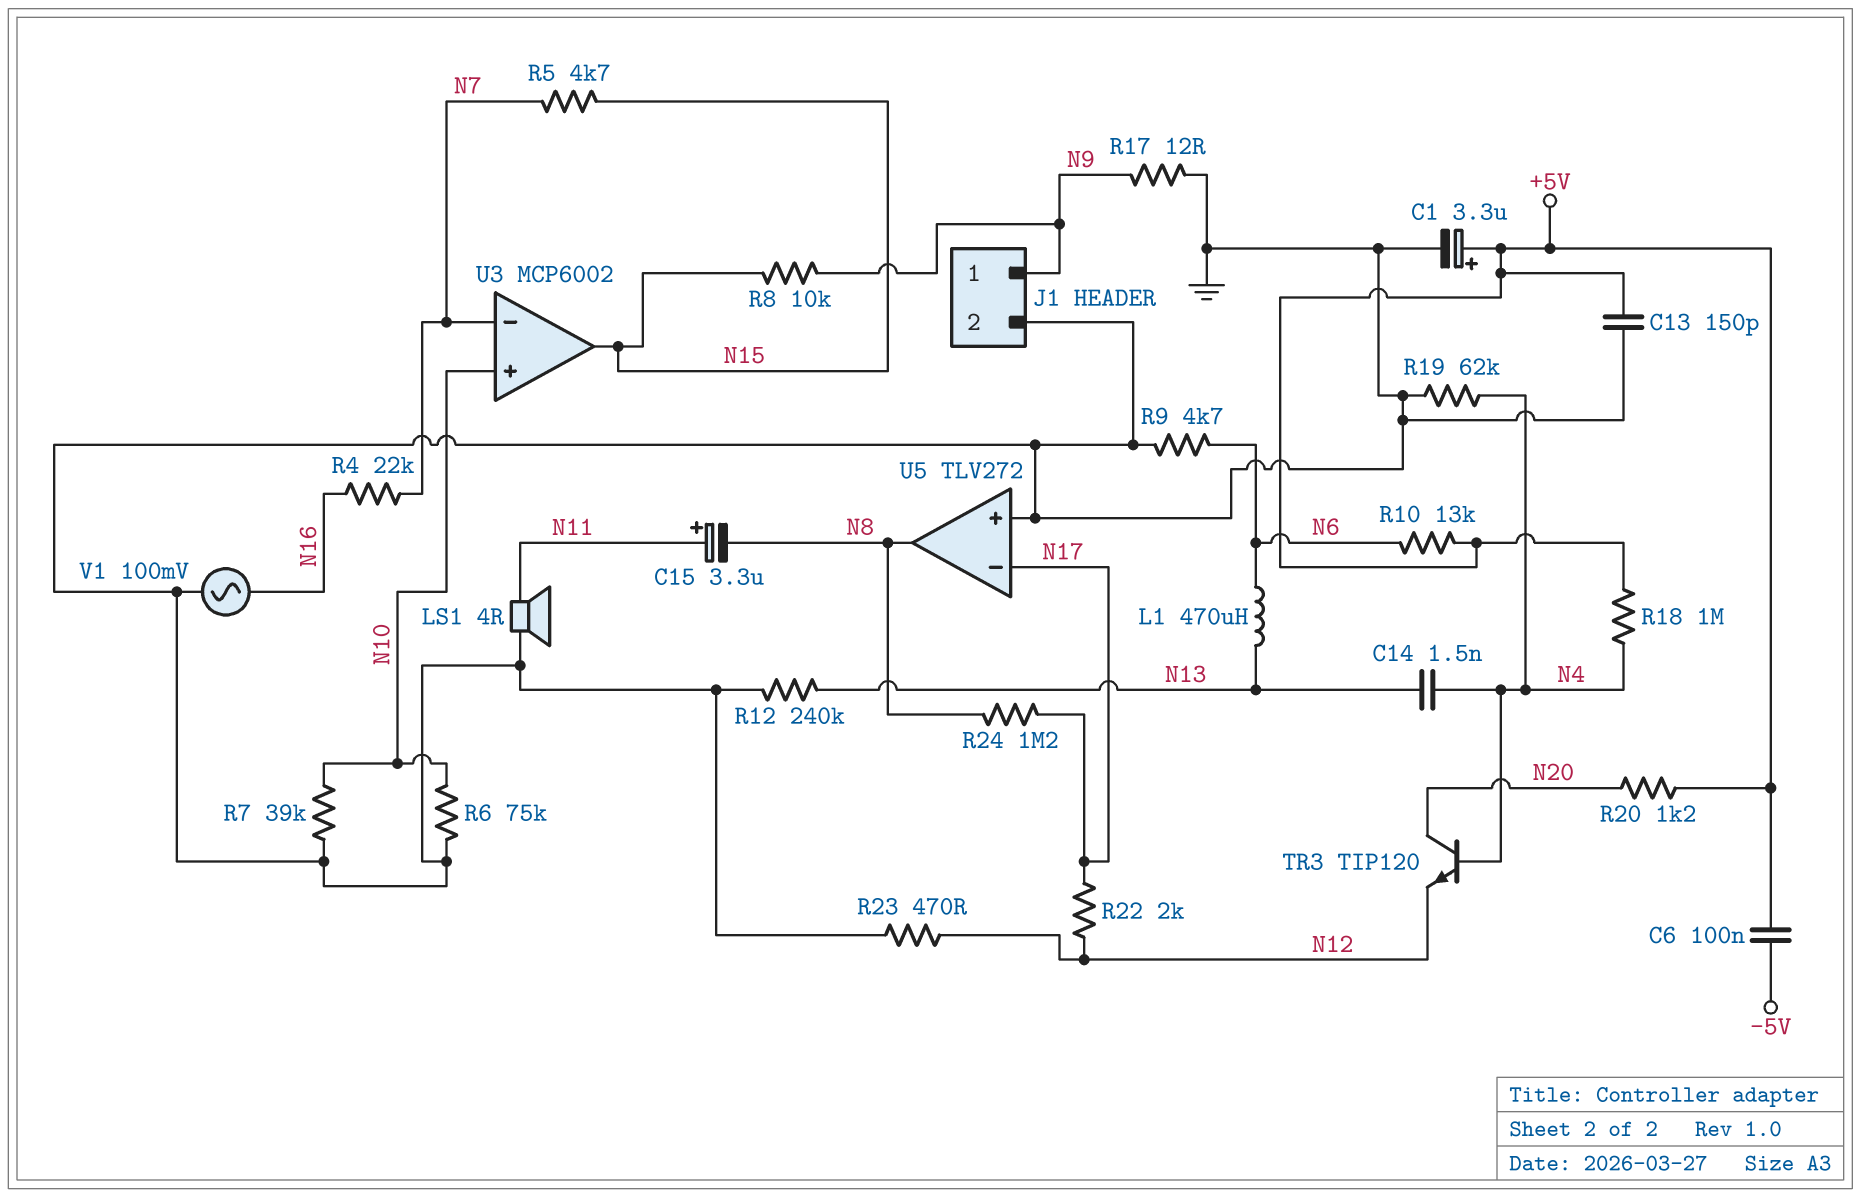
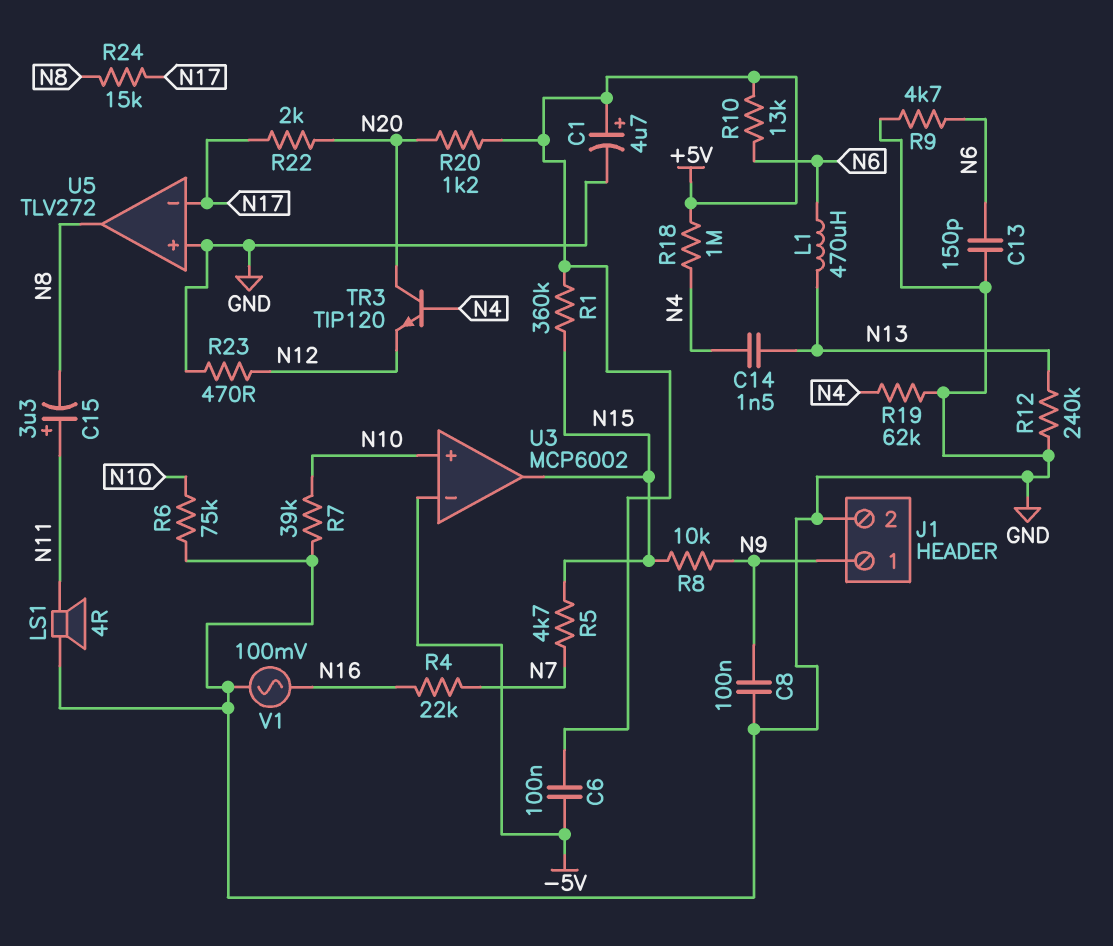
C1: 3.3uF (plus +5V, minus GND) -> 4.7uF (plus +5V, minus GND)
C8: none -> 100nF (GND, N9)
C13: 150pF (+5V, GND) -> 150pF (GND, N6)
R1: none -> 360k (+5V, N15)
R17: 12 (GND, N9) -> none
R22: 2k (N12, N17) -> 2k (N17, N20)
R24: 1.2M (N8, N17) -> 15k (N8, N17)
U3 pin in-: N7 -> -5V

